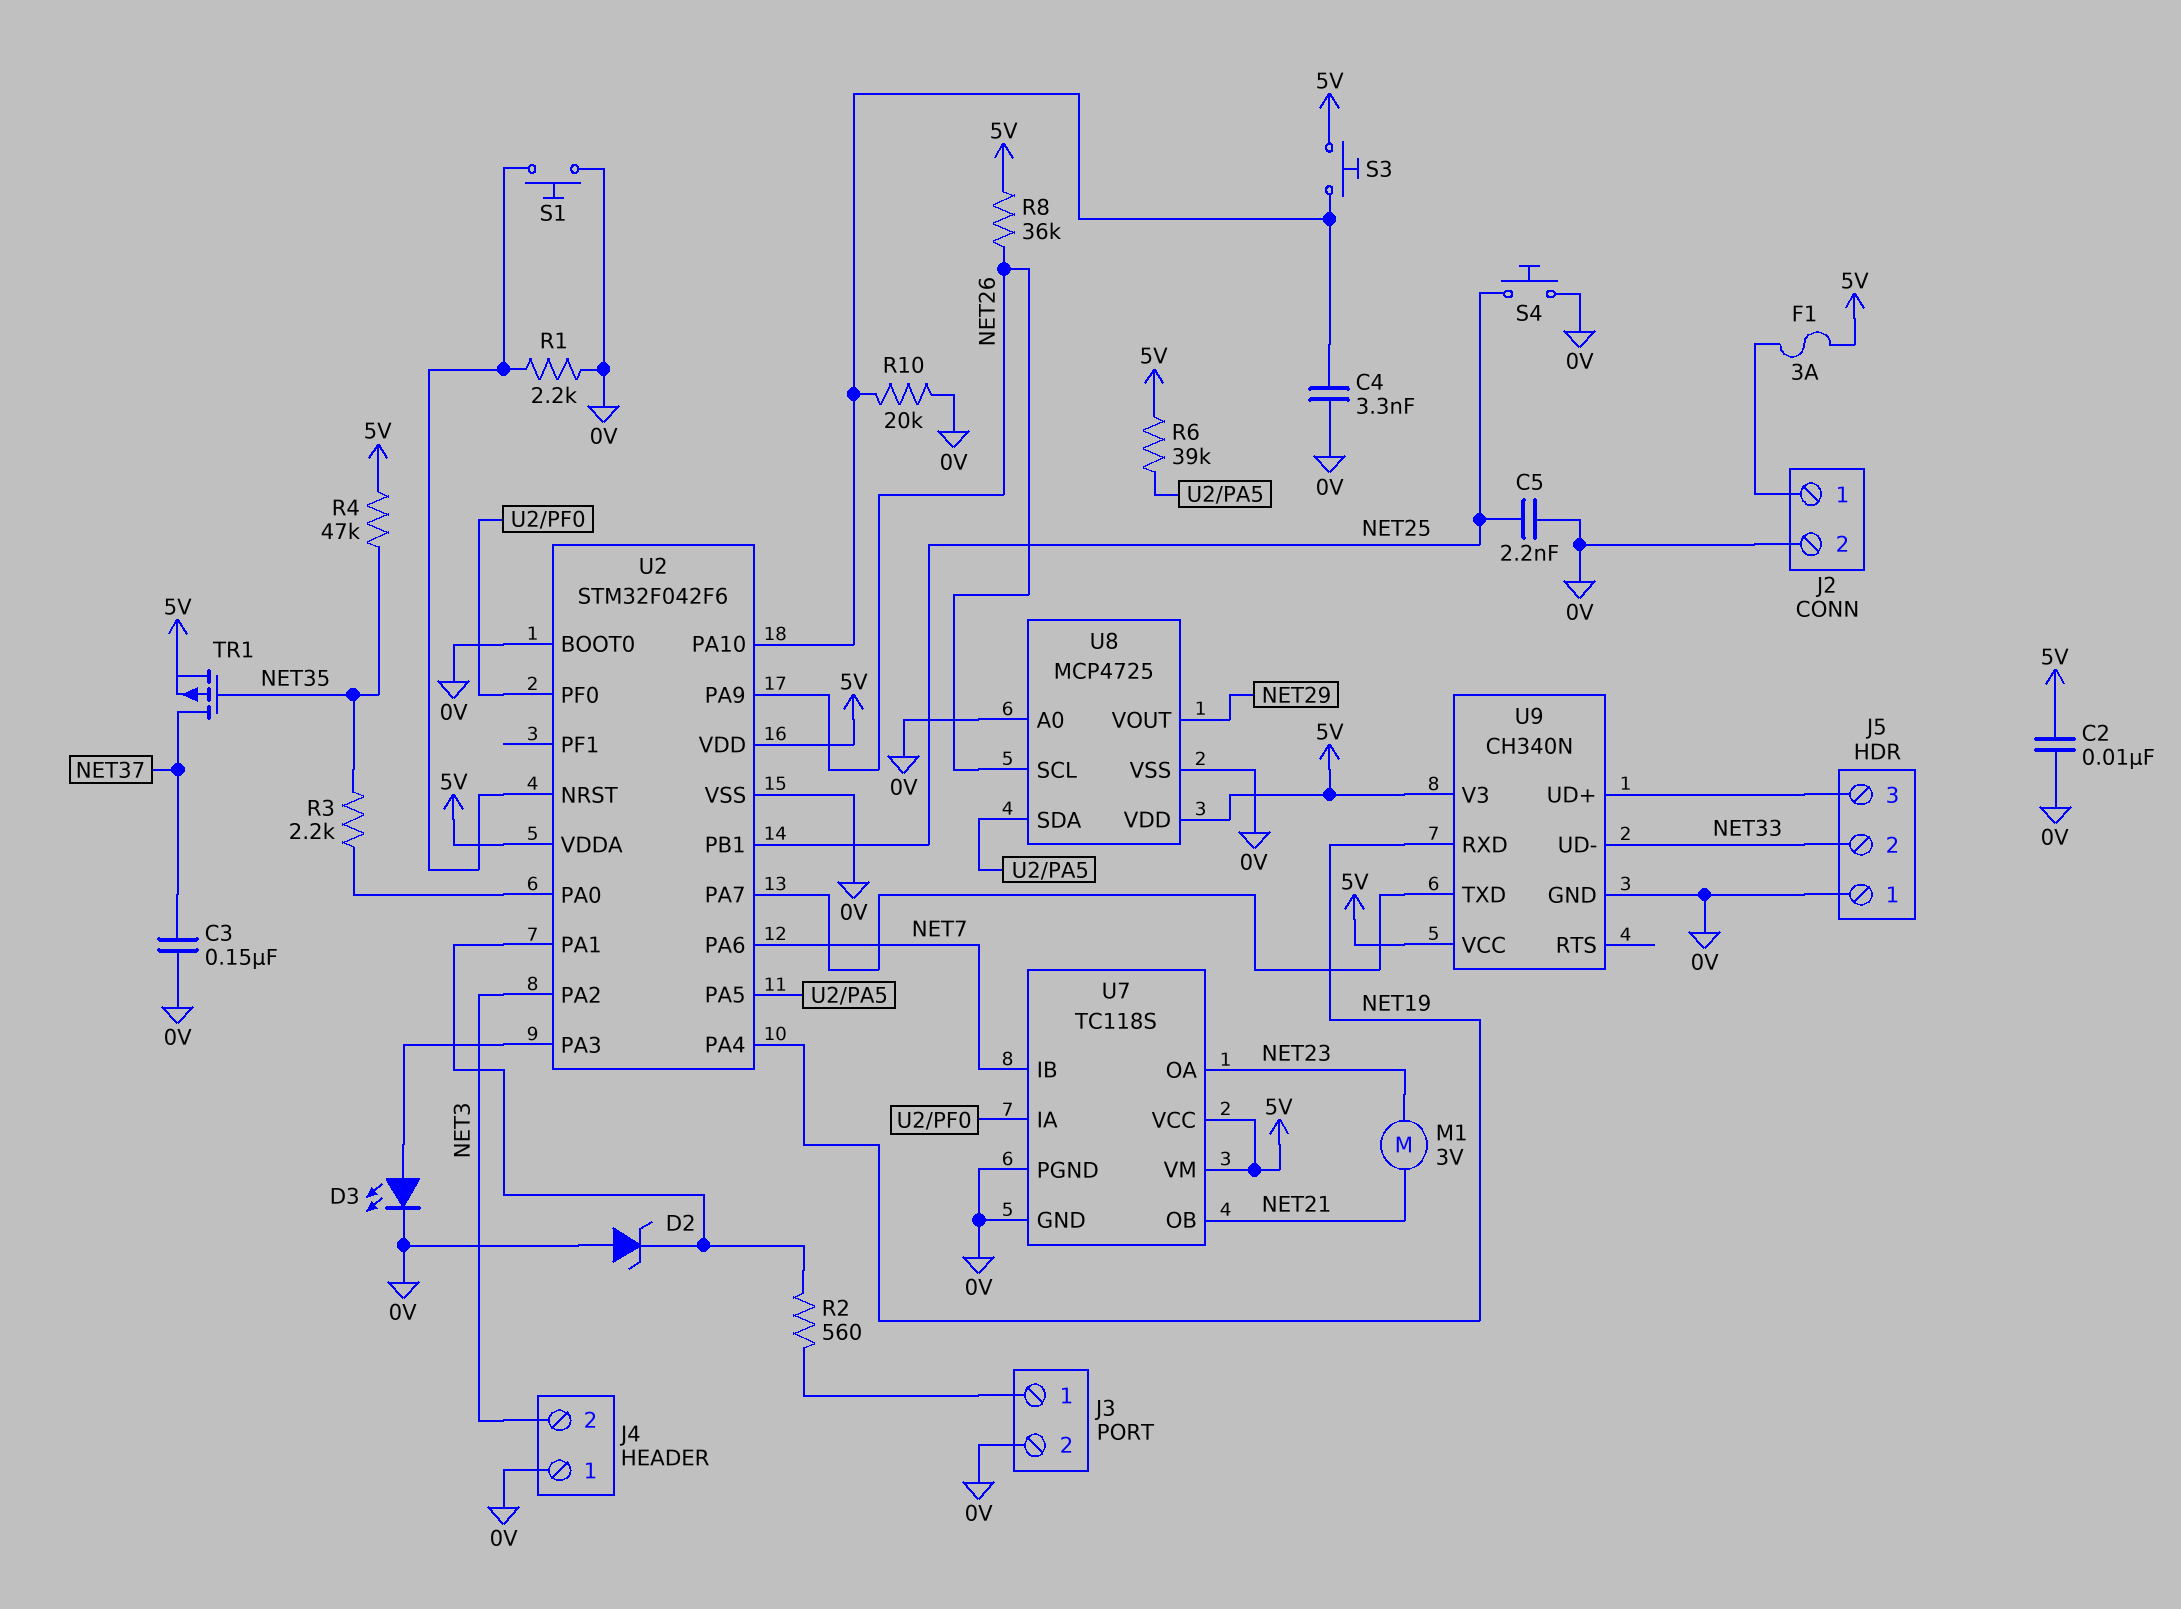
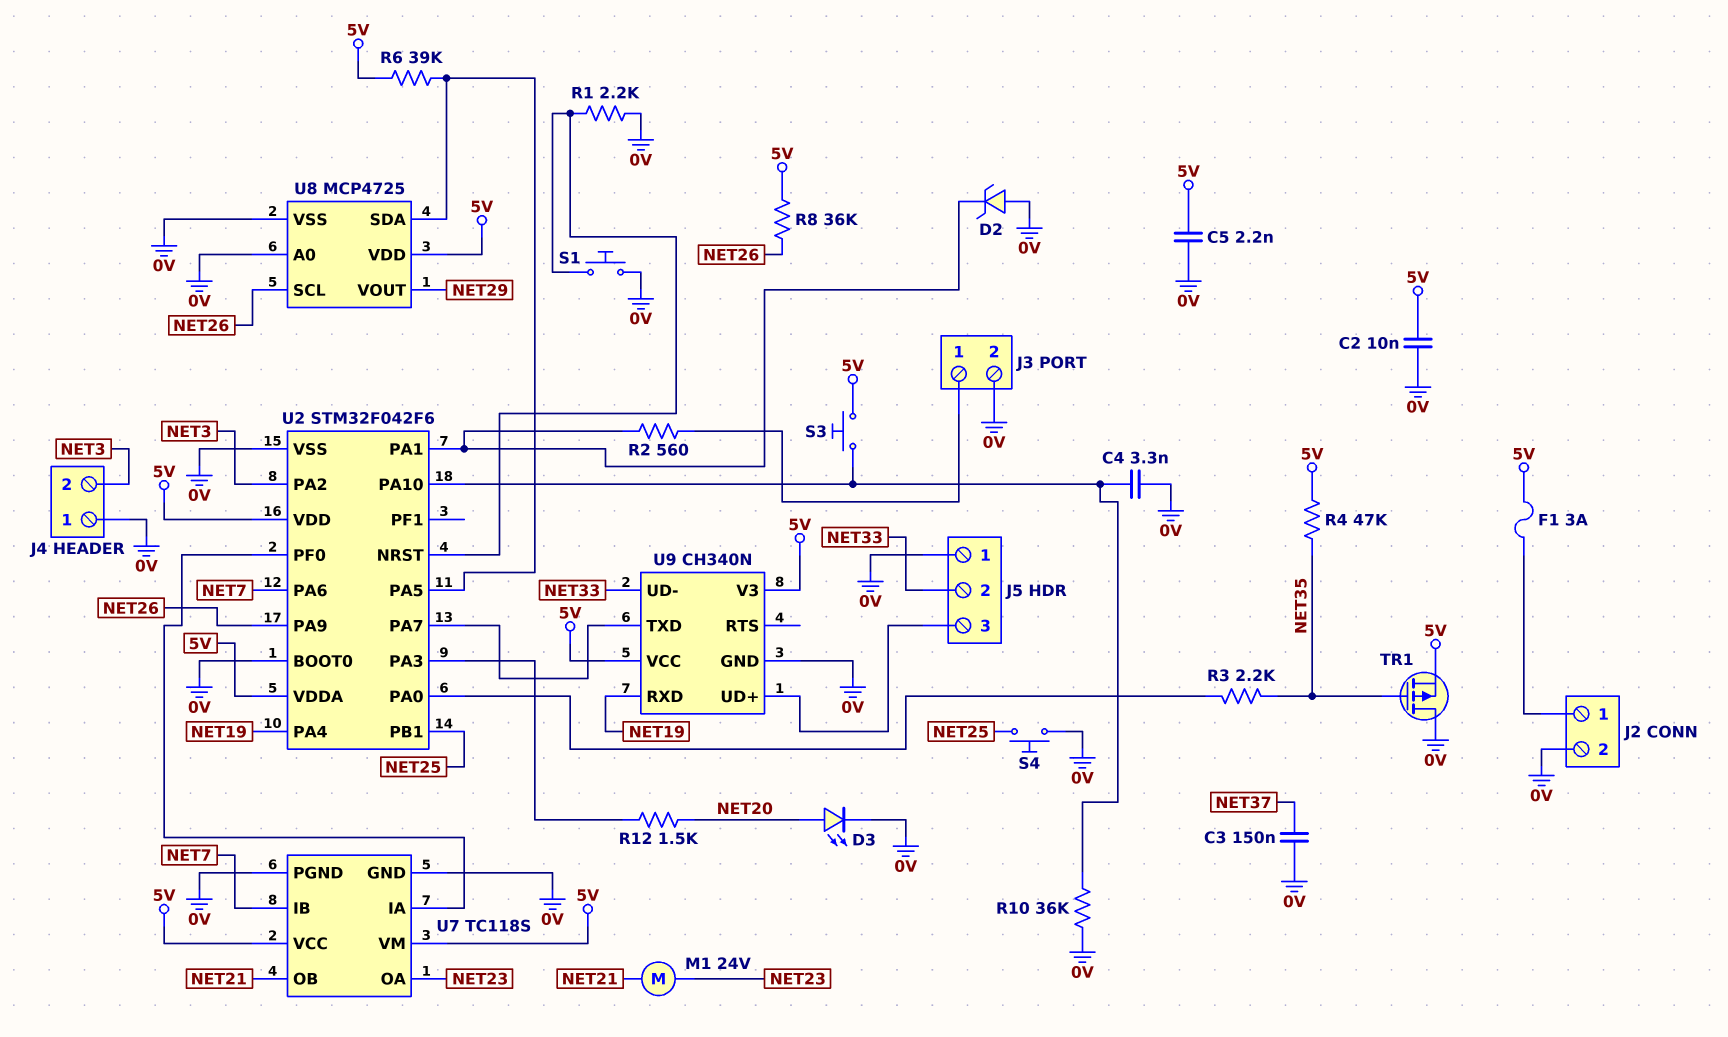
C5: 2.2nF (0V, NET25) -> 2.2nF (0V, 5V)
D3: LED (A U2/PA3, K 0V) -> LED (A NET20, K 0V)
M1: motor 3V (NET21, NET23) -> motor 24V (NET21, NET23)
R10: 20k (0V, U2/PA10) -> 36k (0V, U2/PA10)
R12: none -> 1.5k (NET20, U2/PA3)
TR1: PMOS (G NET35, D NET37, S 5V) -> PMOS (G NET35, D 0V, S 5V)

